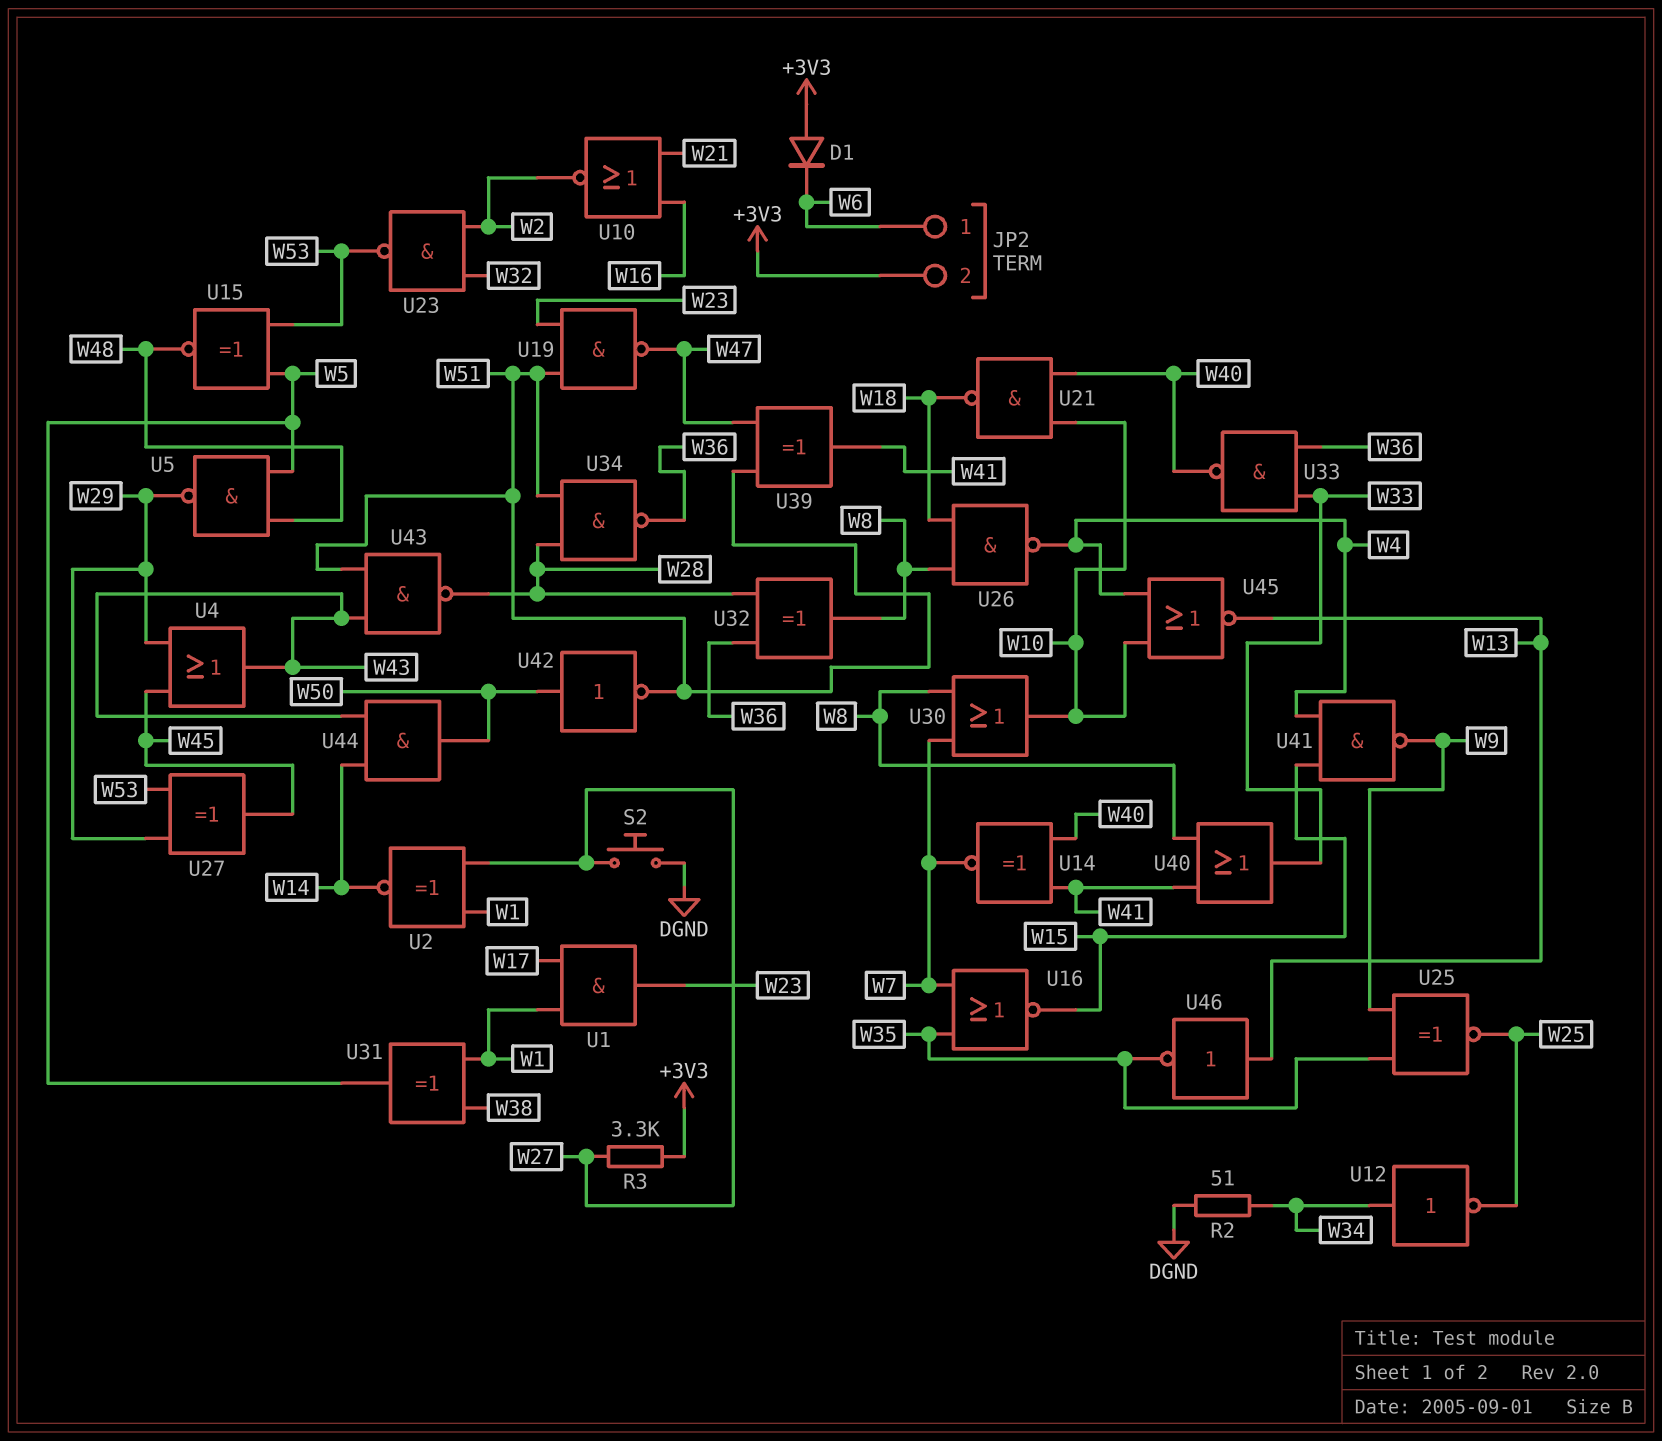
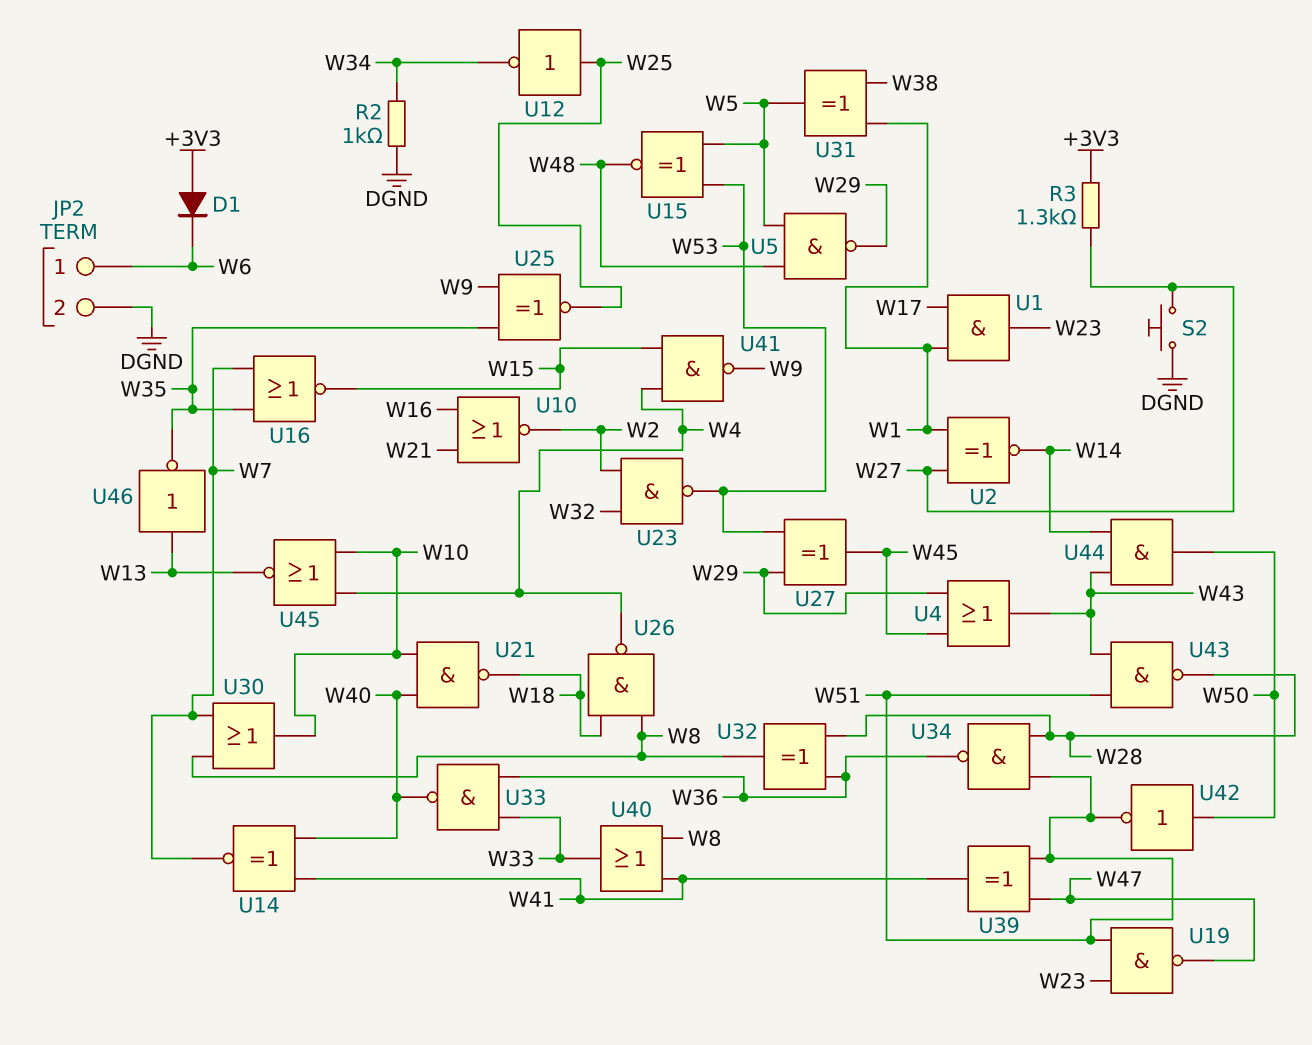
JP2 pin 2: +3V3 -> DGND
R2: 51 (DGND, W34) -> 1k (DGND, W34)
R3: 3.3k (+3V3, W27) -> 1.3k (+3V3, W27)
U12: NOT (in W34, out W25) -> NOT (in W25, out W34)

